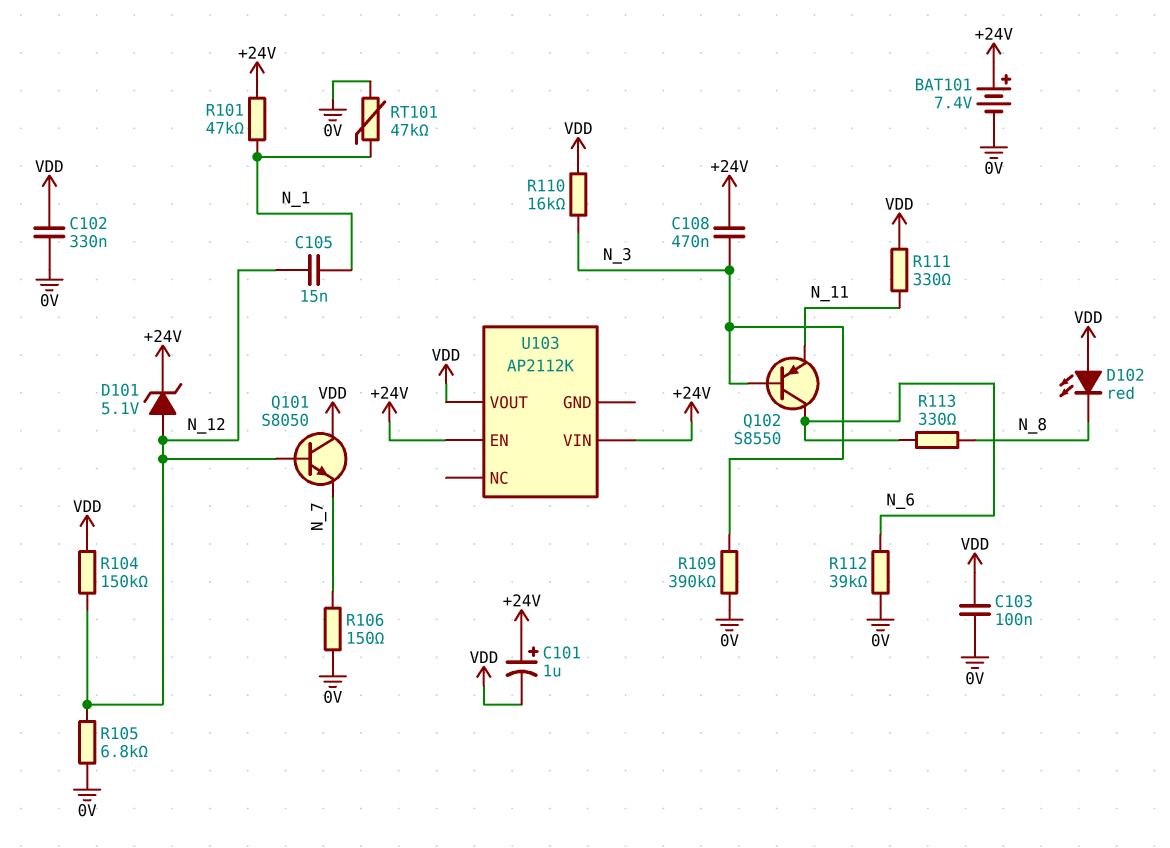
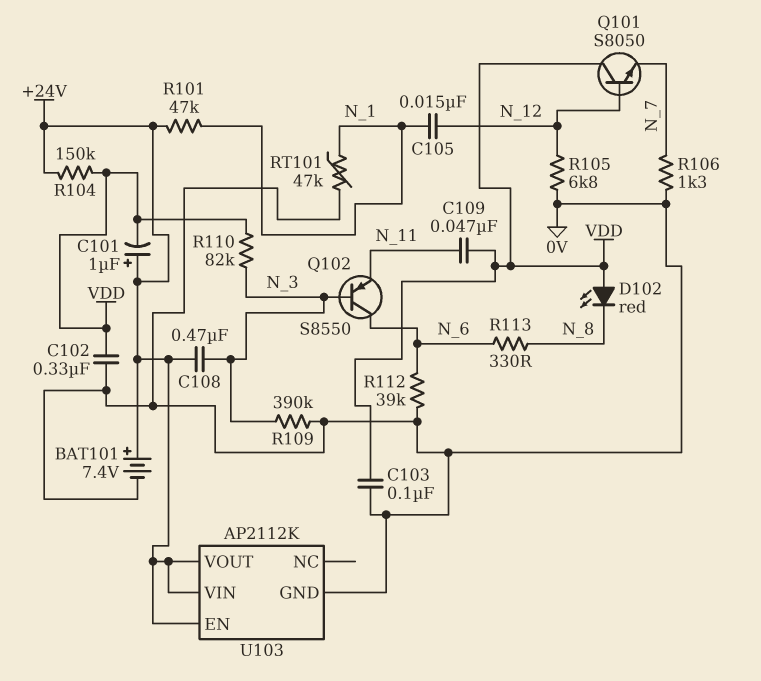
C109: none -> 47nF (N_11, VDD)
D101: zener 5.1V (A N_12, K +24V) -> none
R104: 150k (N_12, VDD) -> 150k (+24V, VDD)
R106: 150 (0V, N_7) -> 1.3k (0V, N_7)
R110: 16k (N_3, VDD) -> 82k (N_3, VDD)
R111: 330 (N_11, VDD) -> none
U103 pin GND: none -> 0V
U103 pin VOUT: VDD -> +24V

